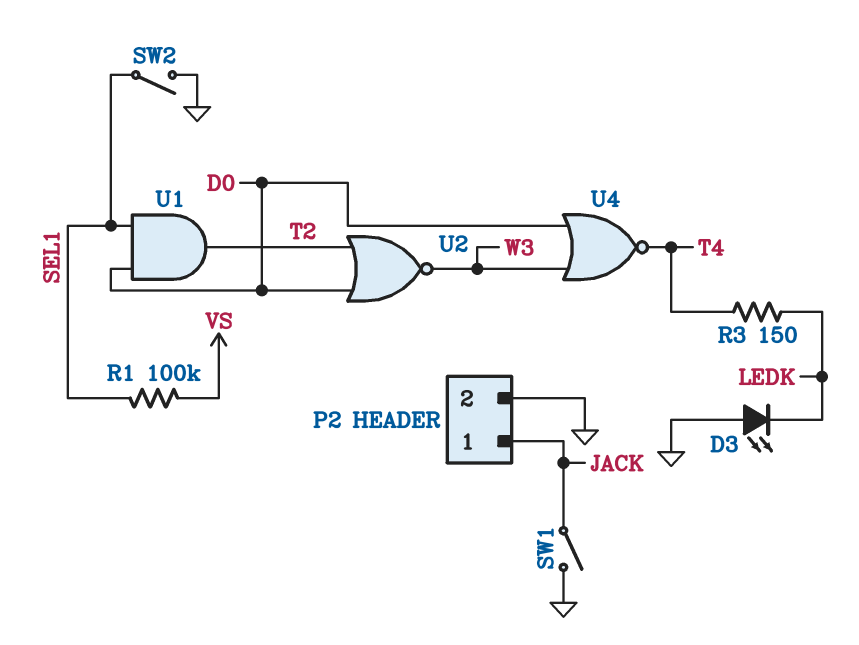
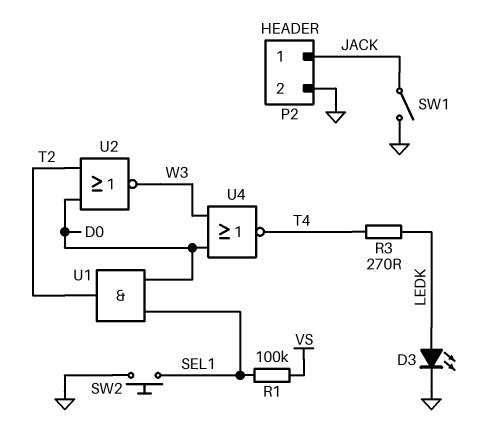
D3: LED (A GND, K LEDK) -> LED (A LEDK, K GND)
R3: 150 (LEDK, T4) -> 270 (LEDK, T4)
SW2: switch (GND, SEL1) -> button (GND, SEL1)

